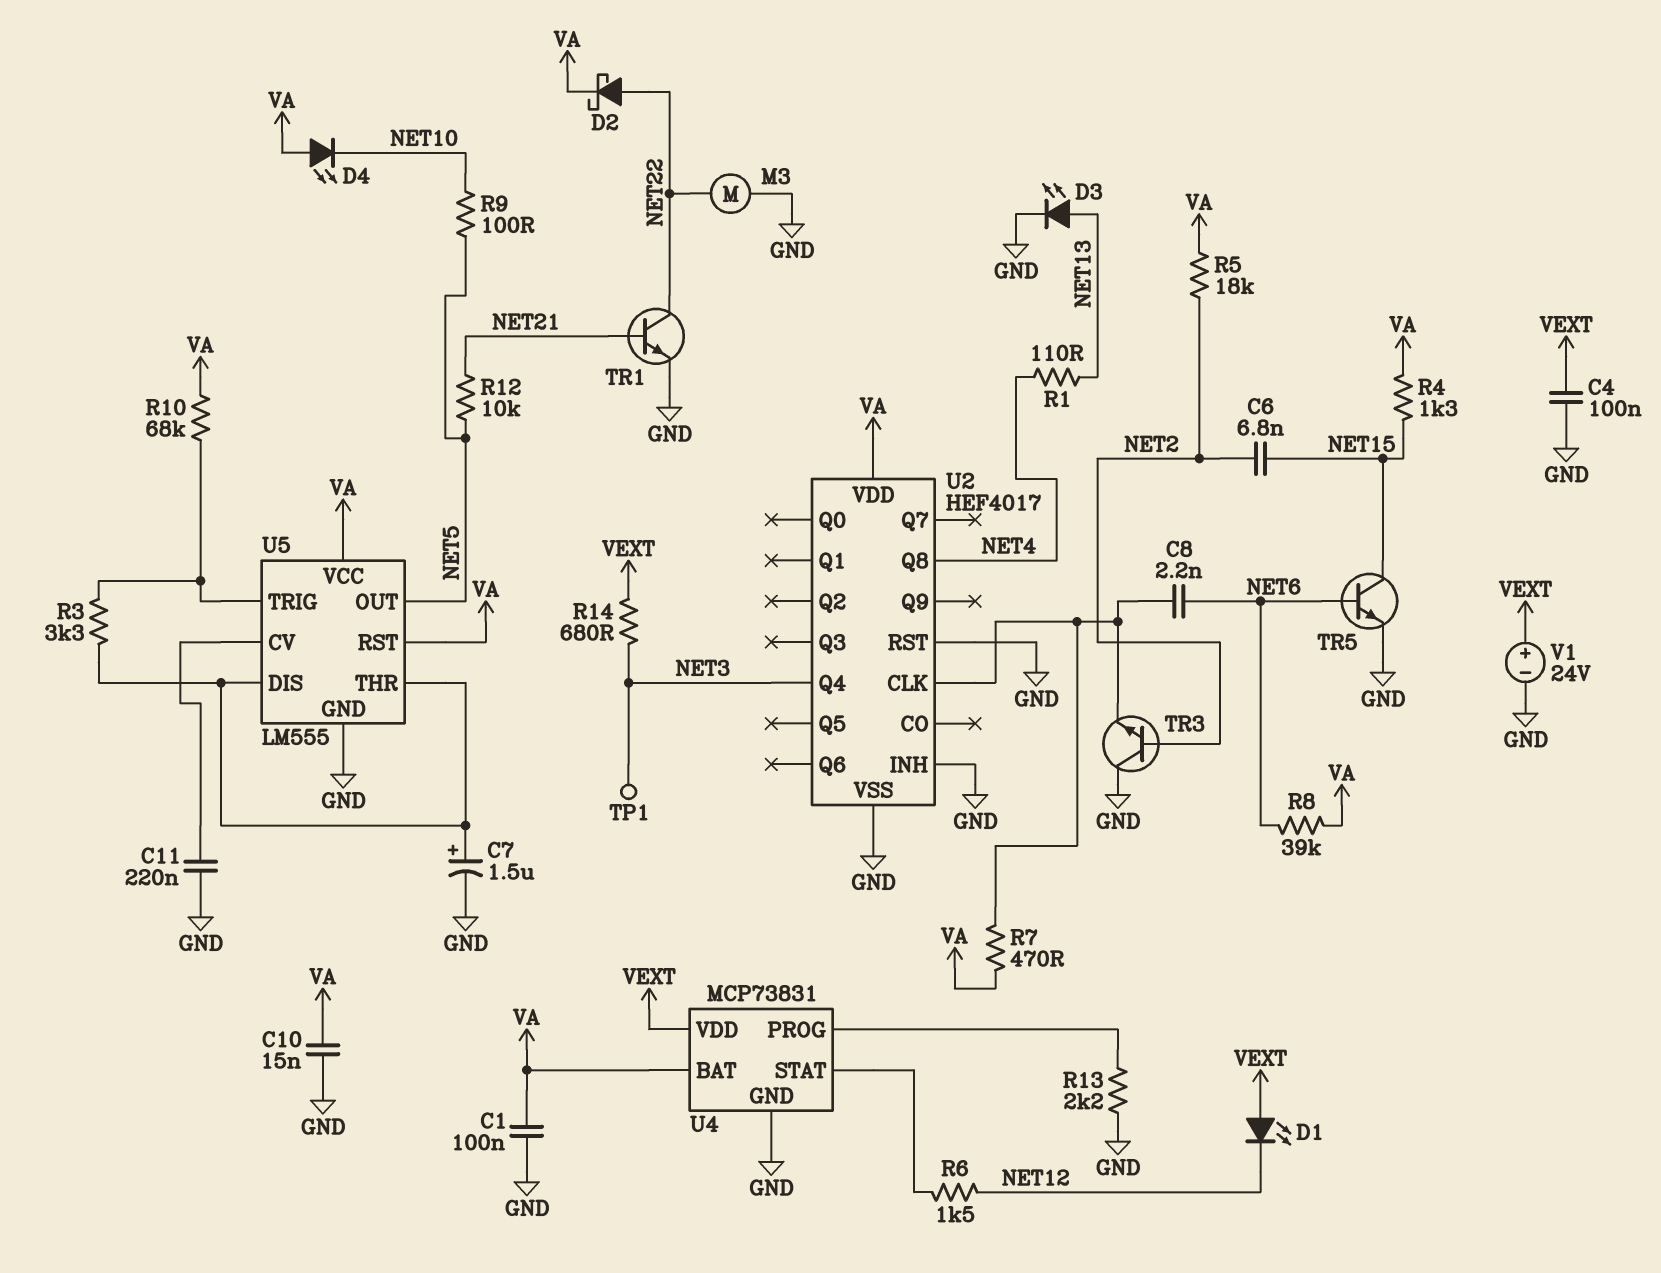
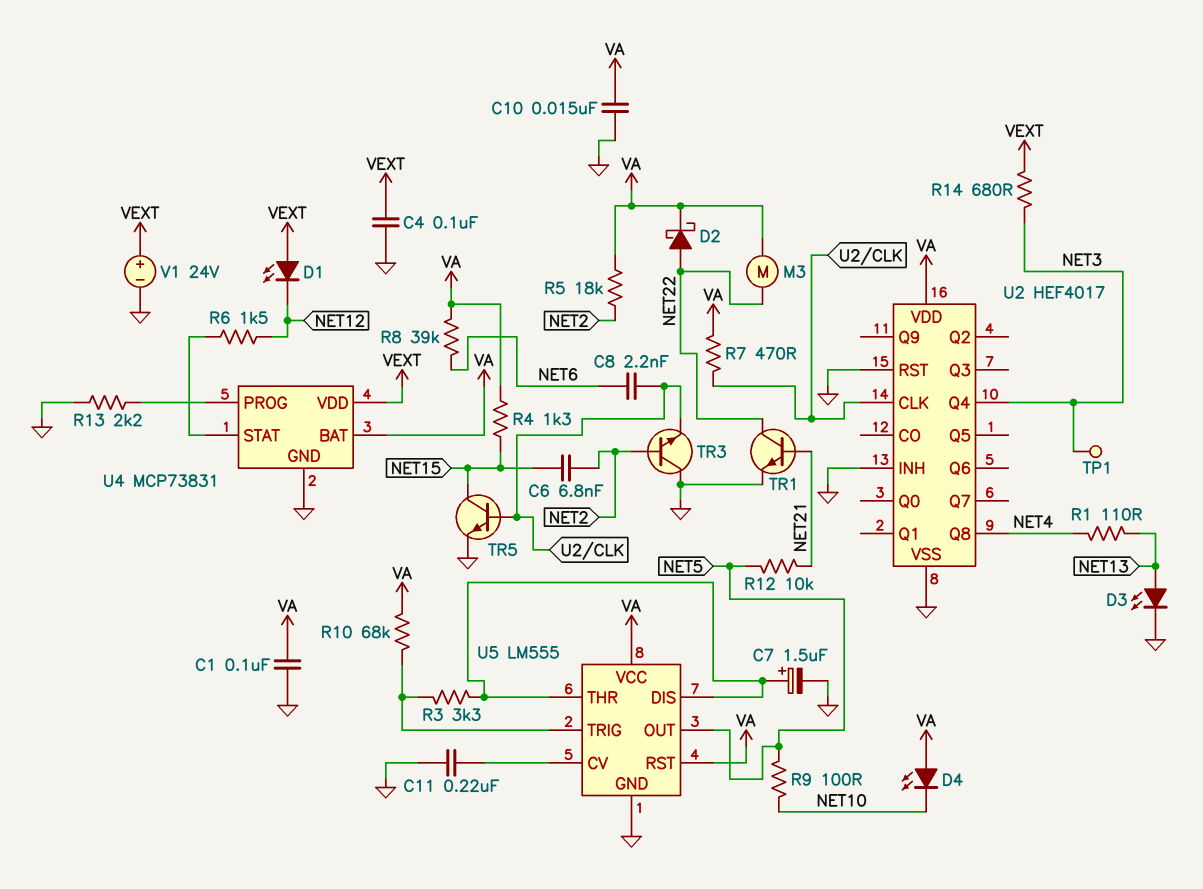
M3: motor (GND, NET22) -> motor (NET22, VA)
TR5: NPN (B NET6, C NET15, E GND) -> NPN (B U2/CLK, C NET15, E GND)

